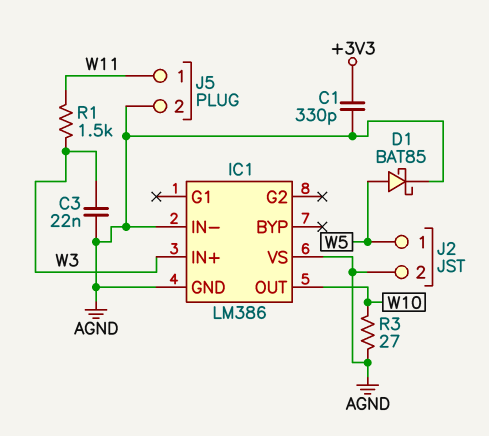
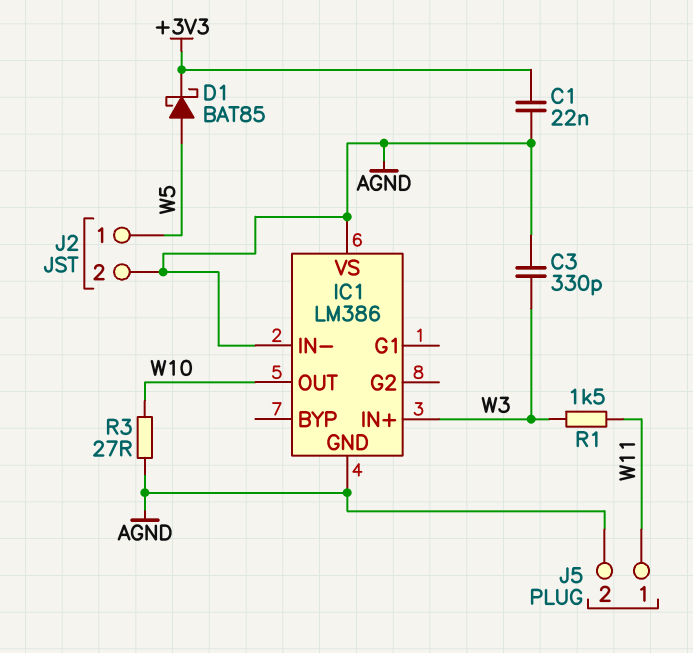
C1: 330pF (+3V3, AGND) -> 22nF (+3V3, AGND)
C3: 22nF (AGND, W3) -> 330pF (AGND, W3)
D1: schottky BAT85 (A W5, K AGND) -> schottky BAT85 (A W5, K +3V3)

